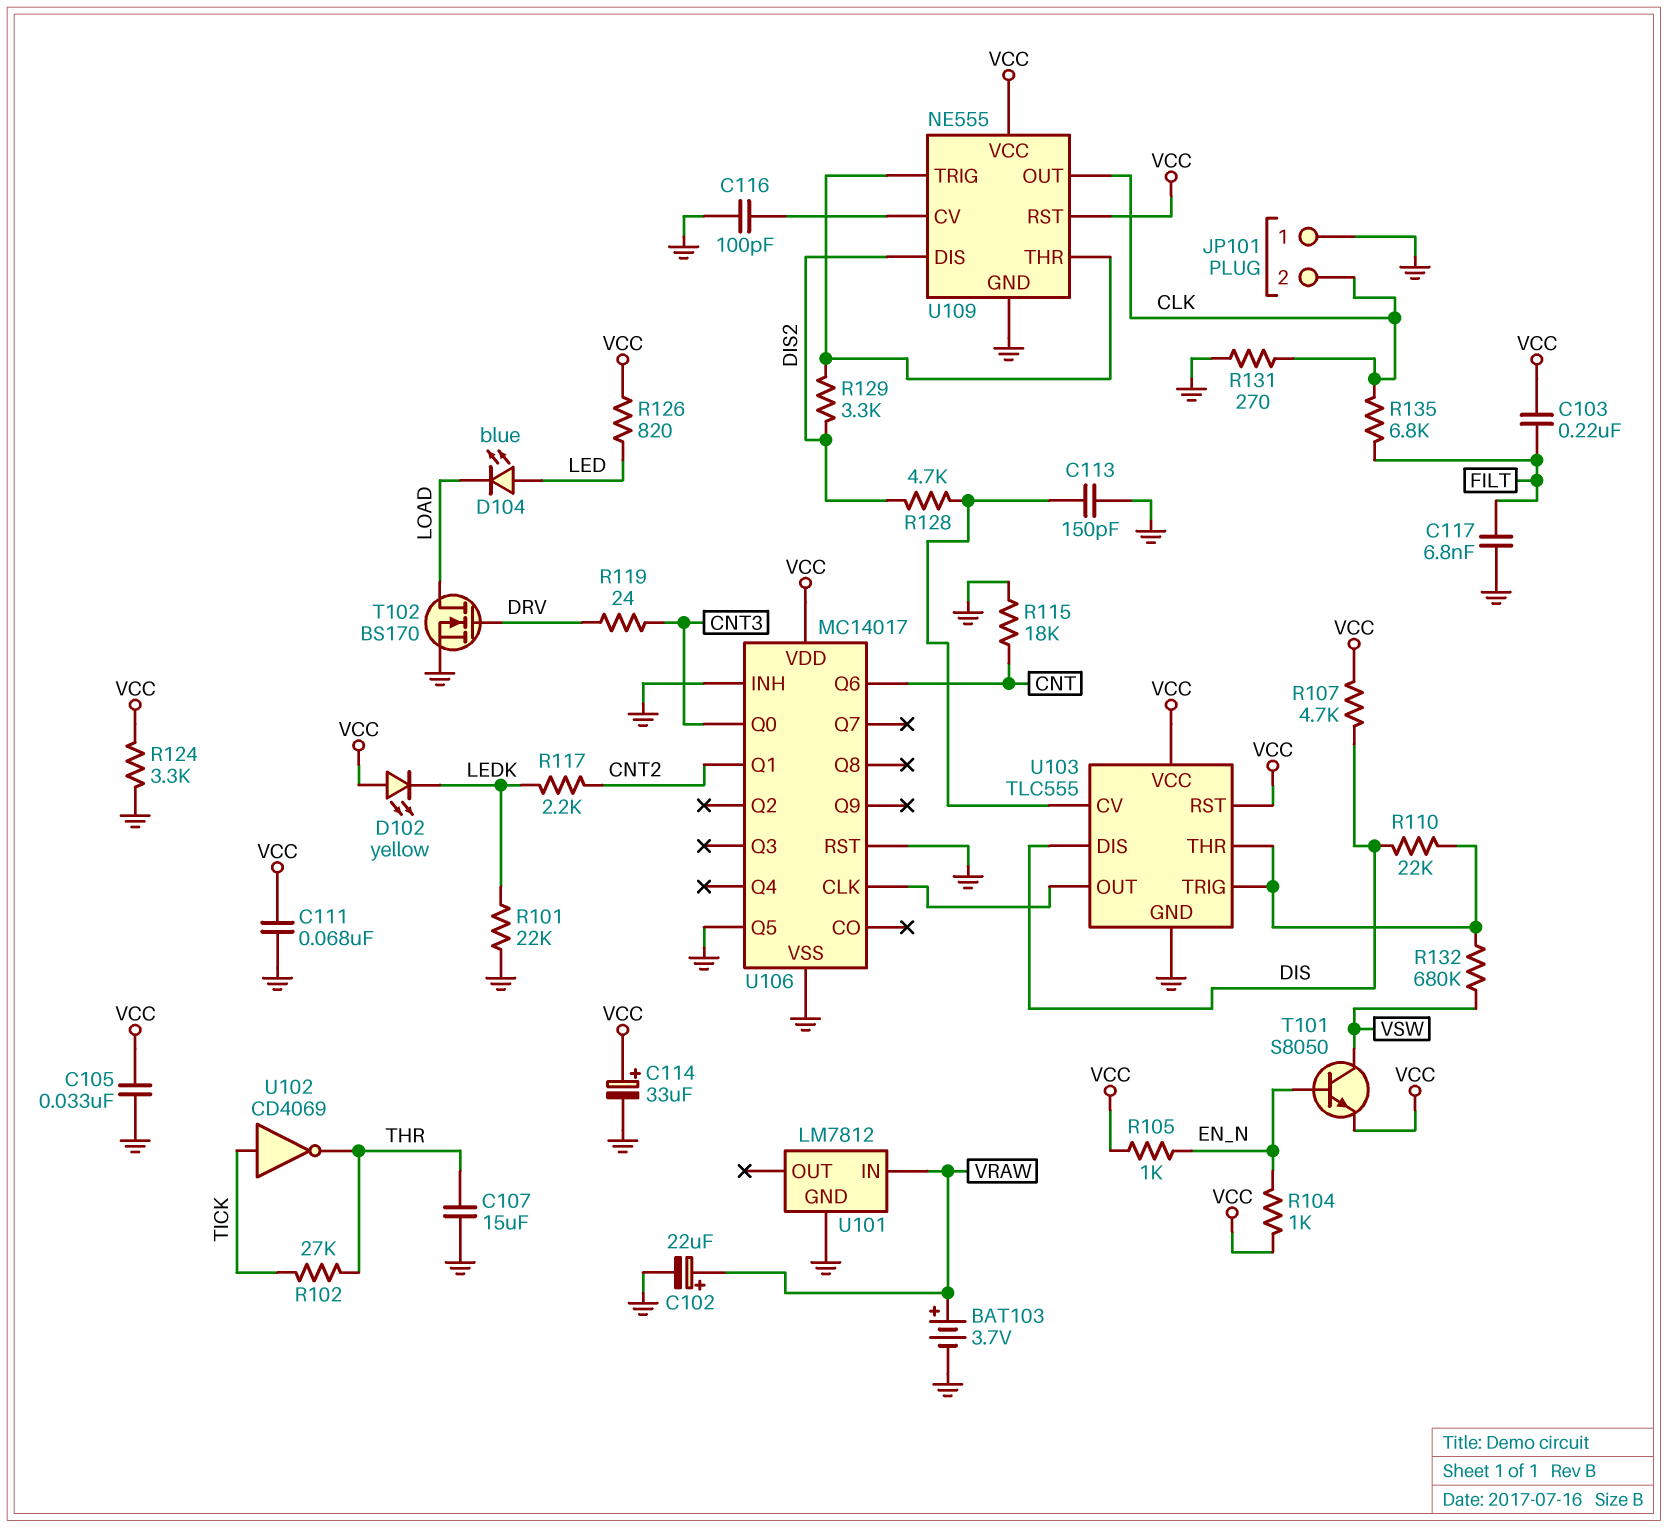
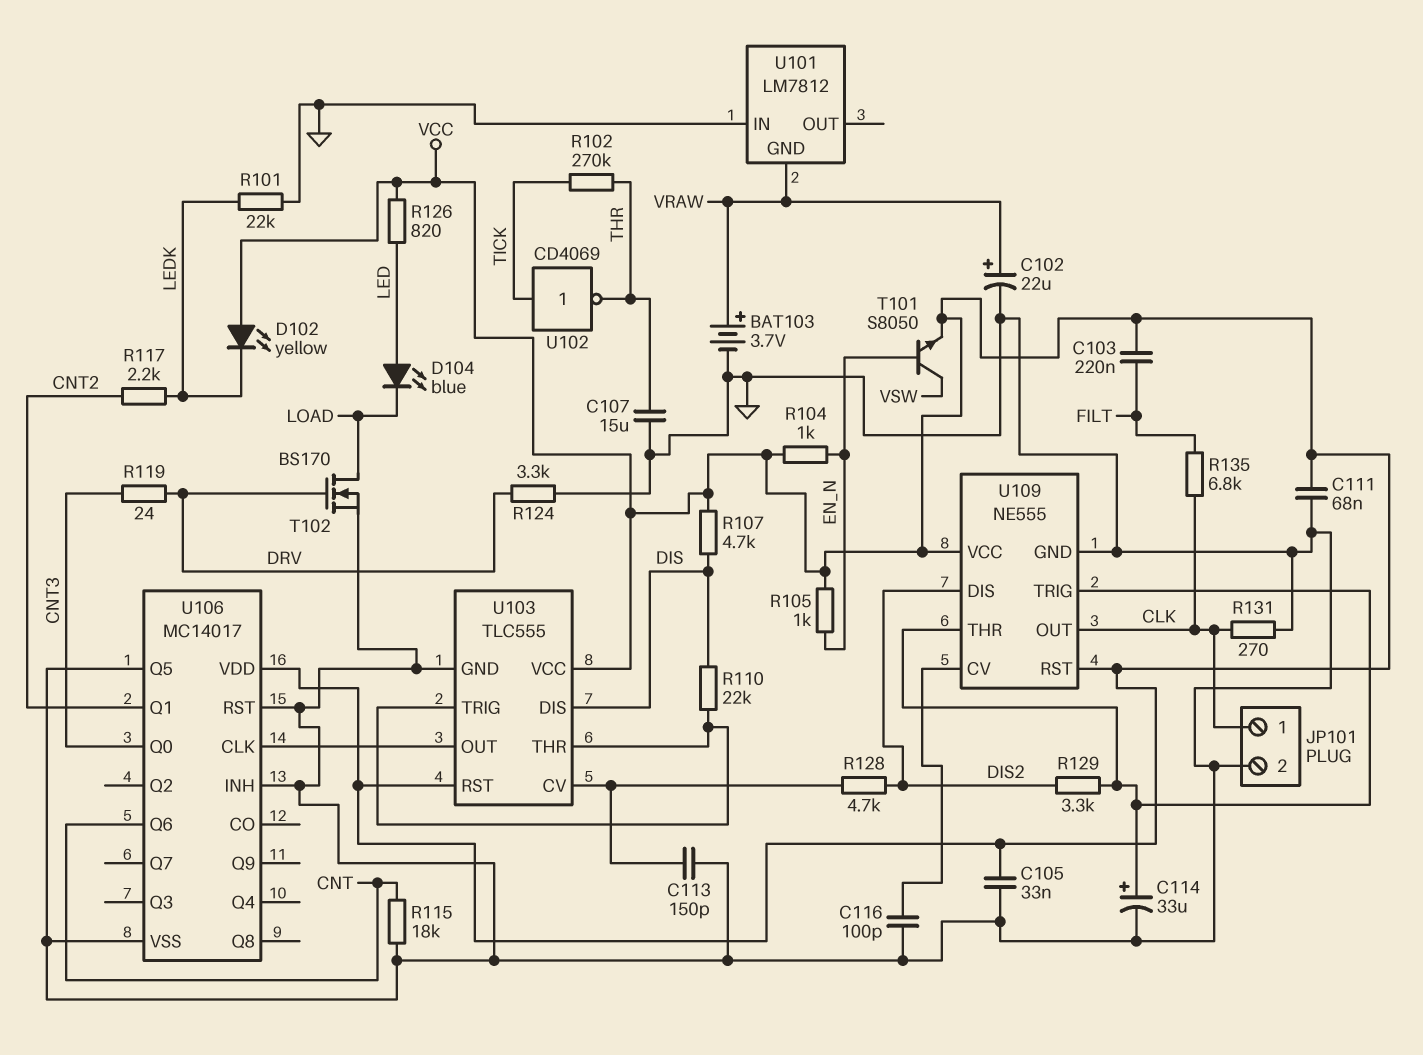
C114: 33uF (plus VCC, minus GND) -> 33uF (plus U109/THR, minus GND)
C117: 6.8nF (FILT, GND) -> none
JP101 pin 1: GND -> CLK
JP101 pin 2: CLK -> GND
R102: 27k (THR, TICK) -> 270k (THR, TICK)
R124: 3.3k (GND, VCC) -> 3.3k (DRV, GND)
R132: 680k (U103/THR, VSW) -> none
U101 pin GND: GND -> VRAW
U101 pin IN: VRAW -> GND

